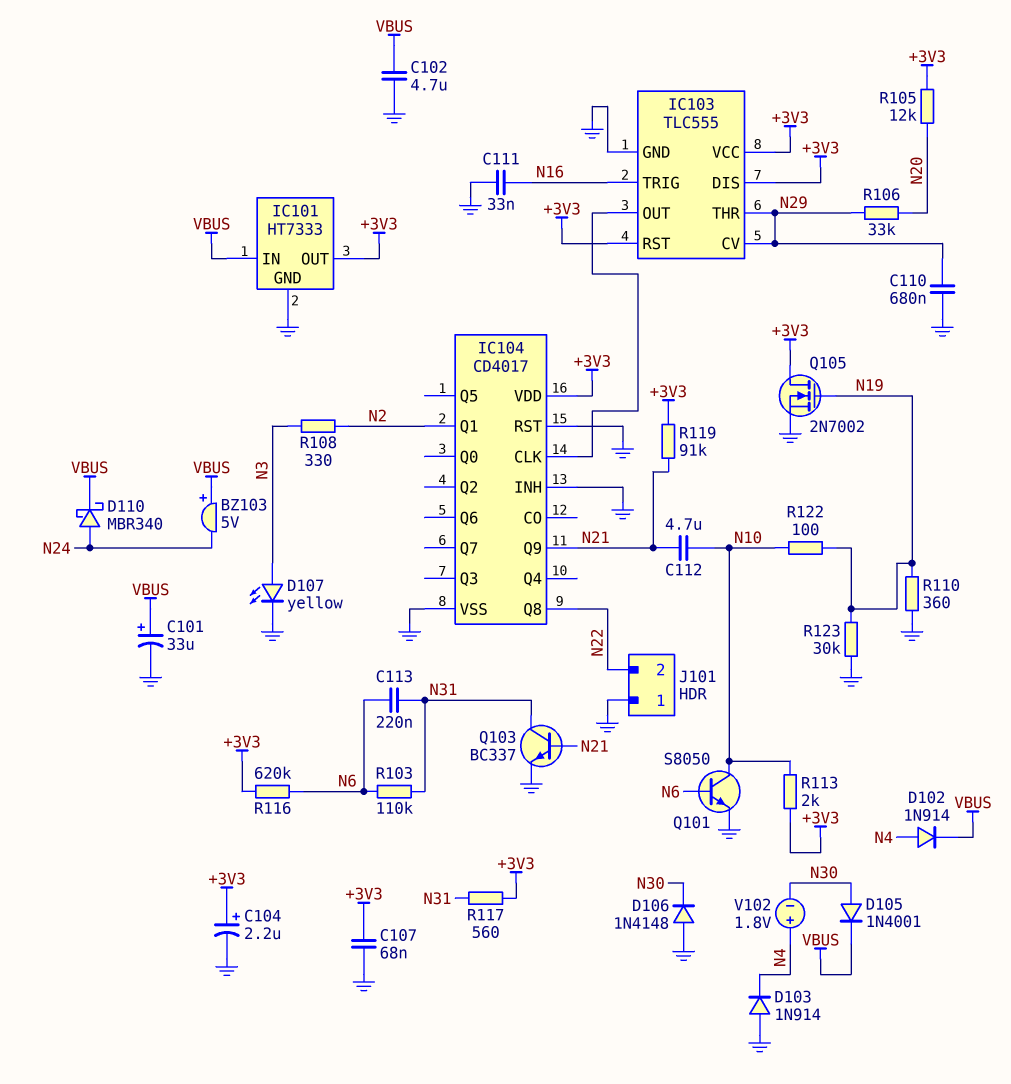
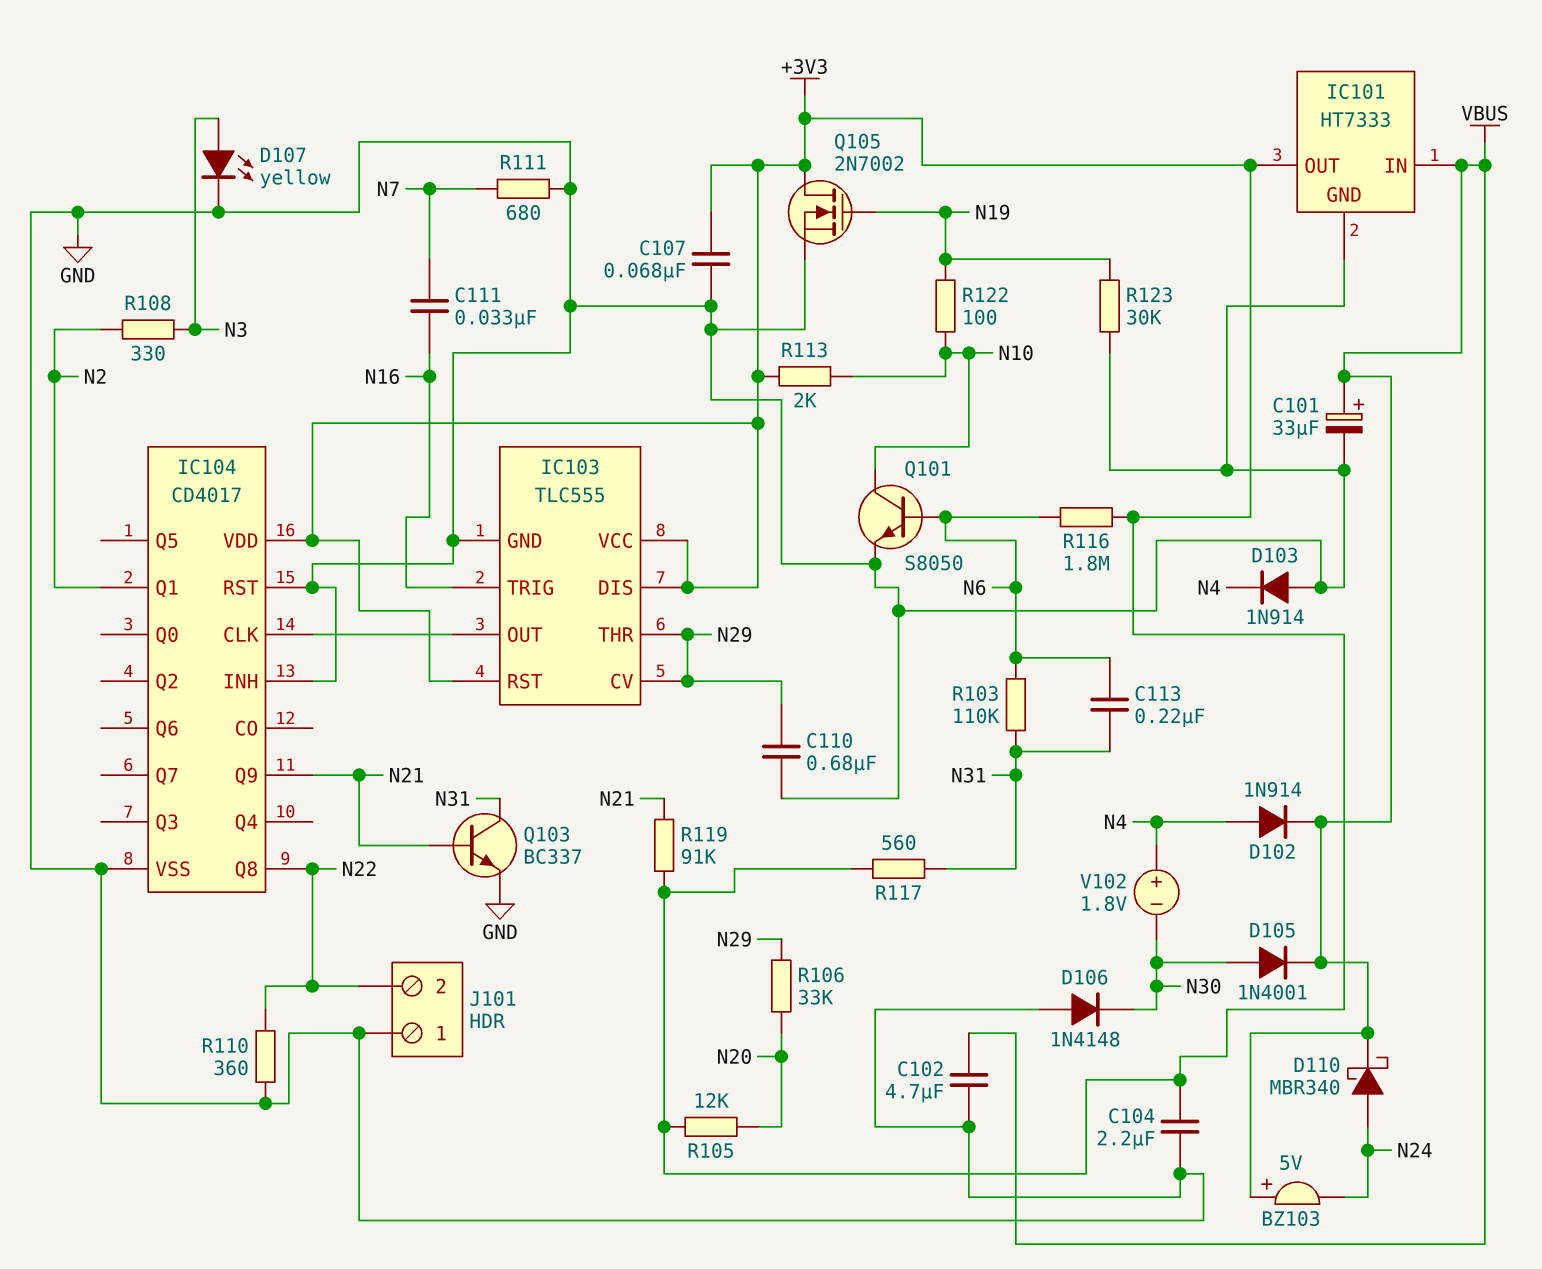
C104: 2.2uF (plus +3V3, minus GND) -> 2.2uF (+3V3, GND)
C111: 33nF (GND, N16) -> 33nF (N7, N16)
C112: 4.7uF (N10, N21) -> none
R110: 360 (GND, N19) -> 360 (GND, N22)
R111: none -> 680 (GND, N7)
R116: 620k (+3V3, N6) -> 1.8M (+3V3, N6)

